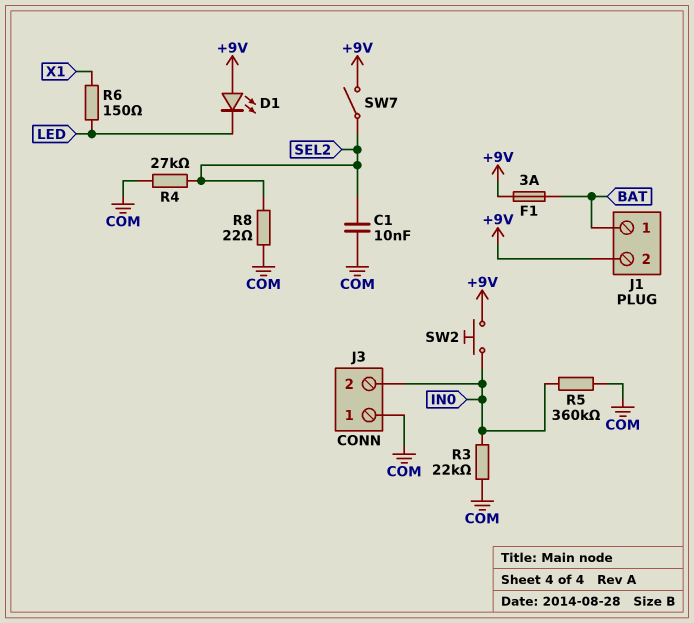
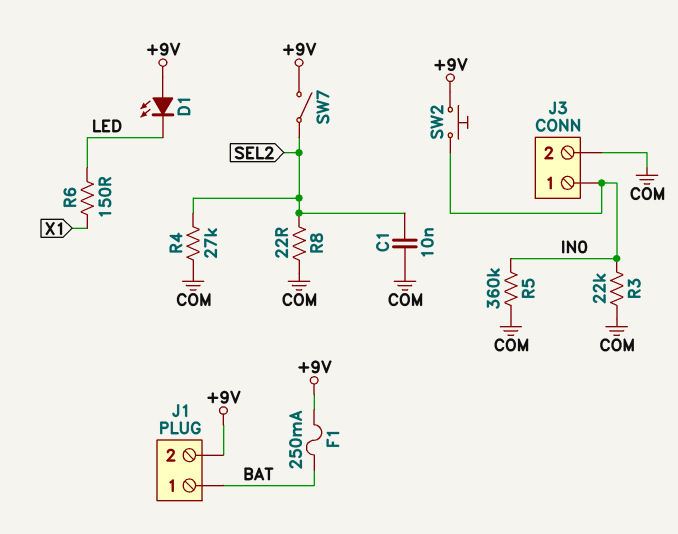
F1: 3A (+9V, BAT) -> 250mA (+9V, BAT)
J3 pin 1: COM -> IN0
J3 pin 2: IN0 -> COM

